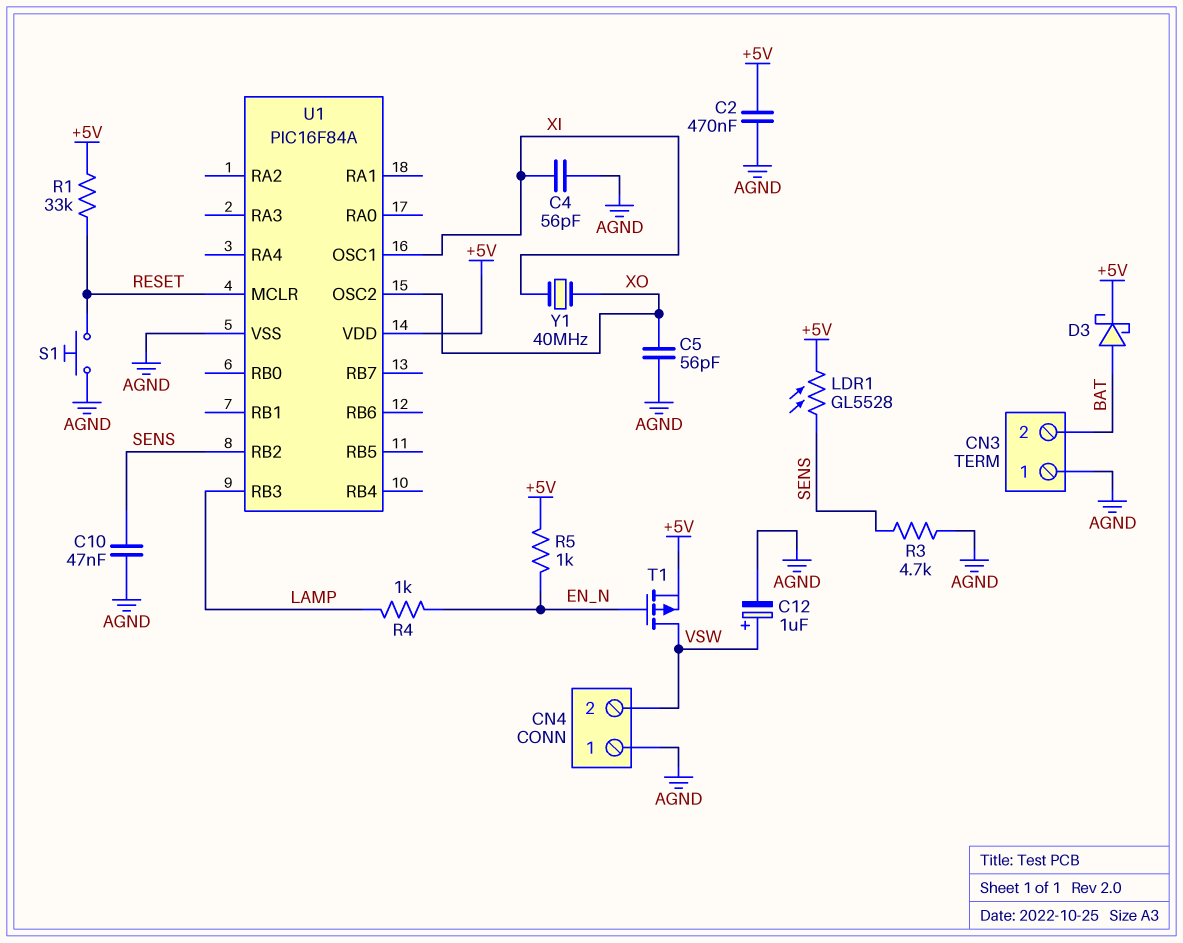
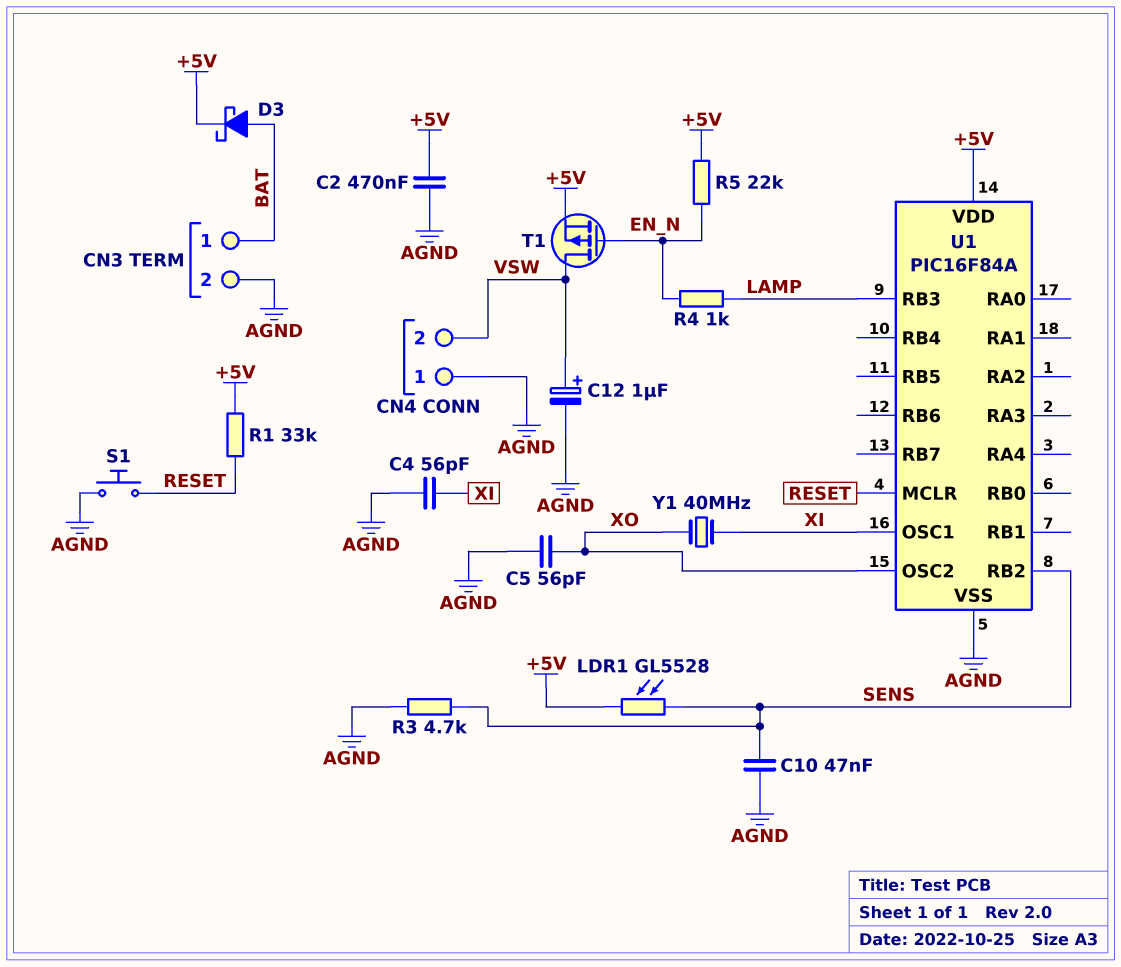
CN3 pin 1: AGND -> BAT
CN3 pin 2: BAT -> AGND
R5: 1k (+5V, EN_N) -> 22k (+5V, EN_N)

